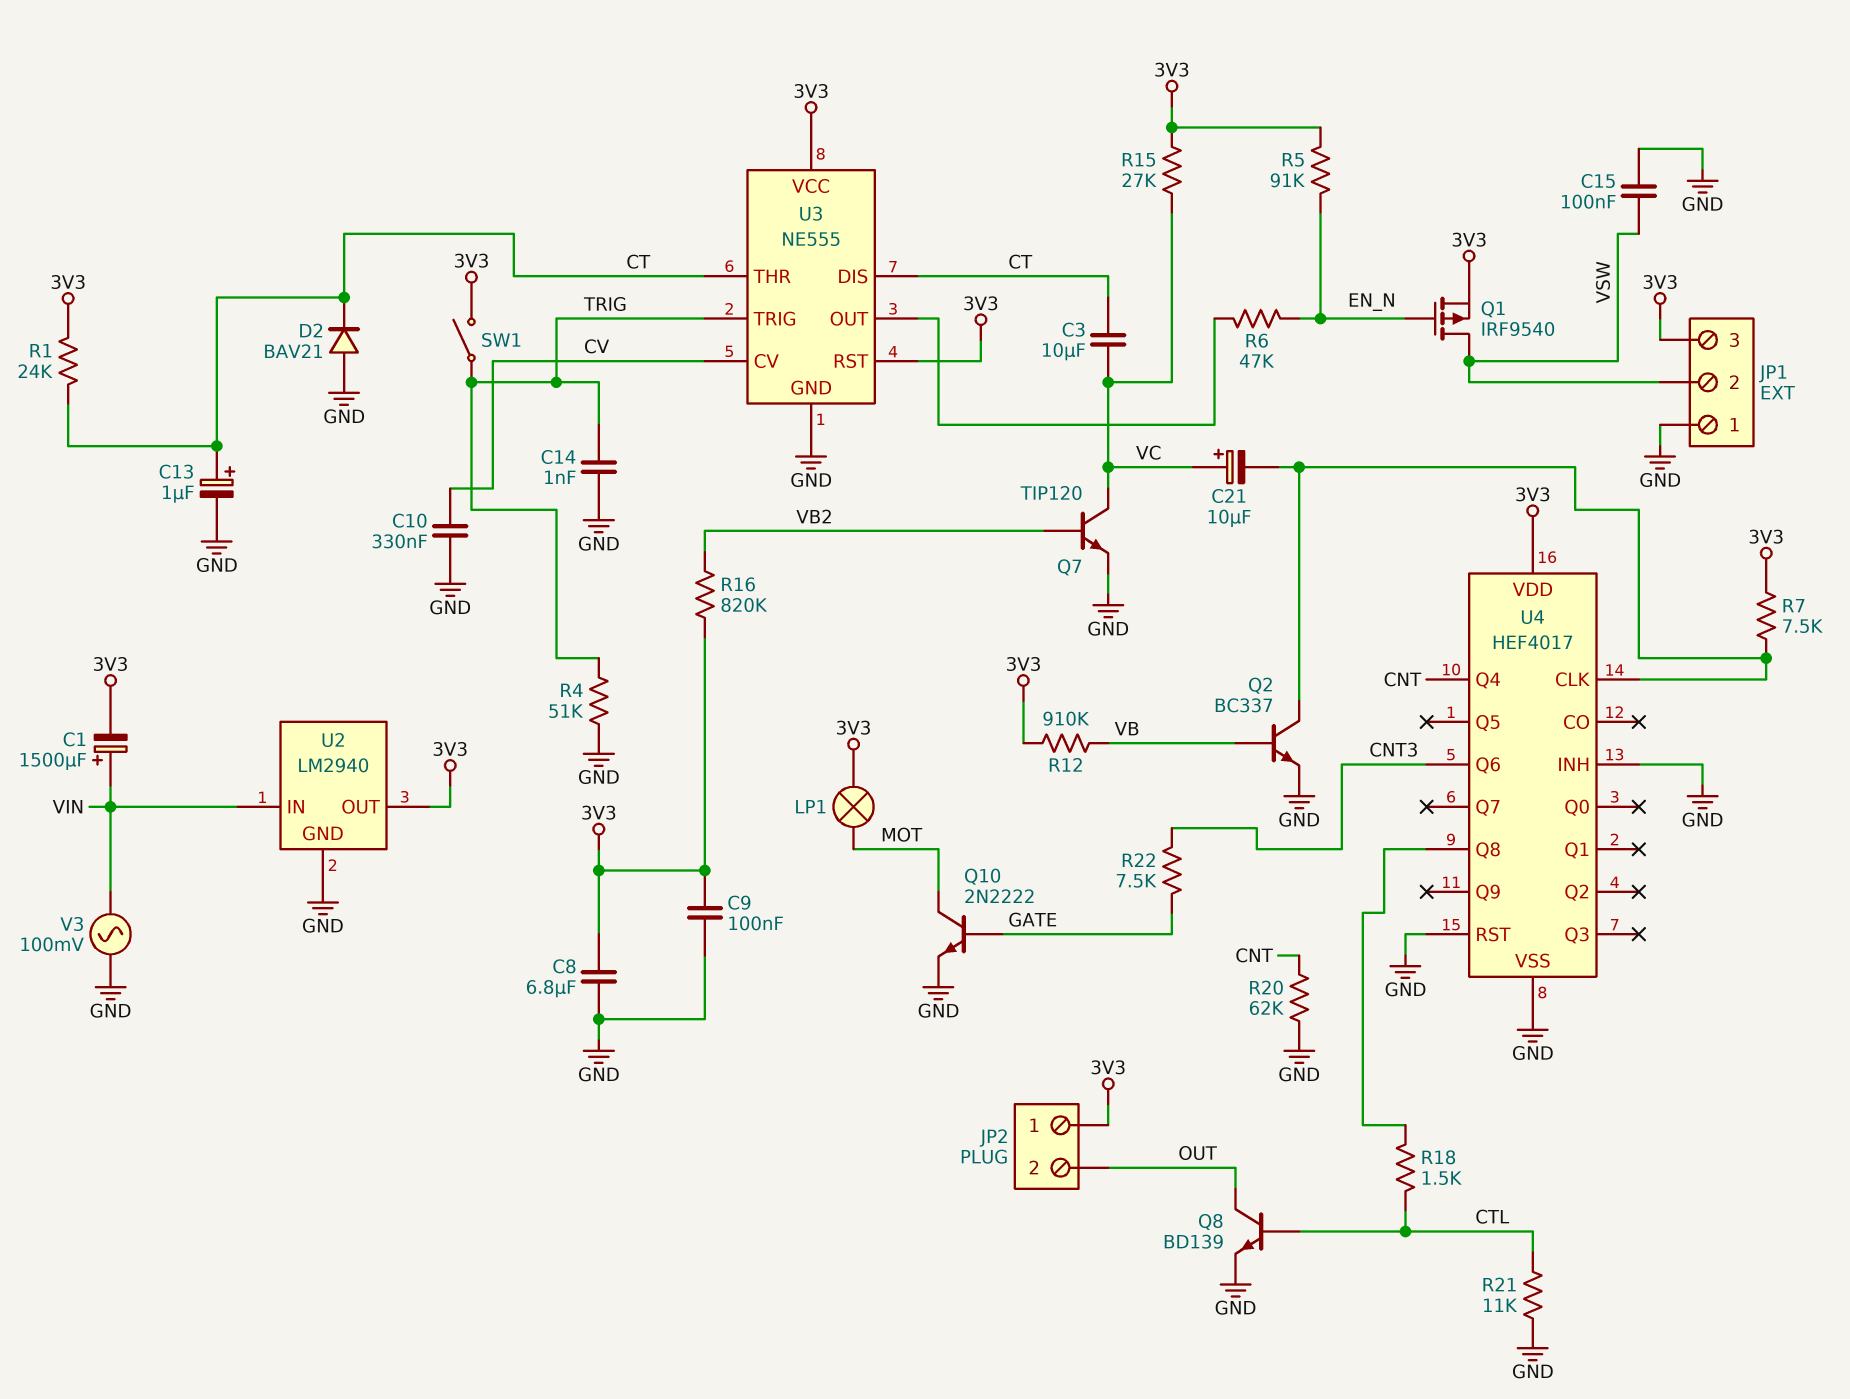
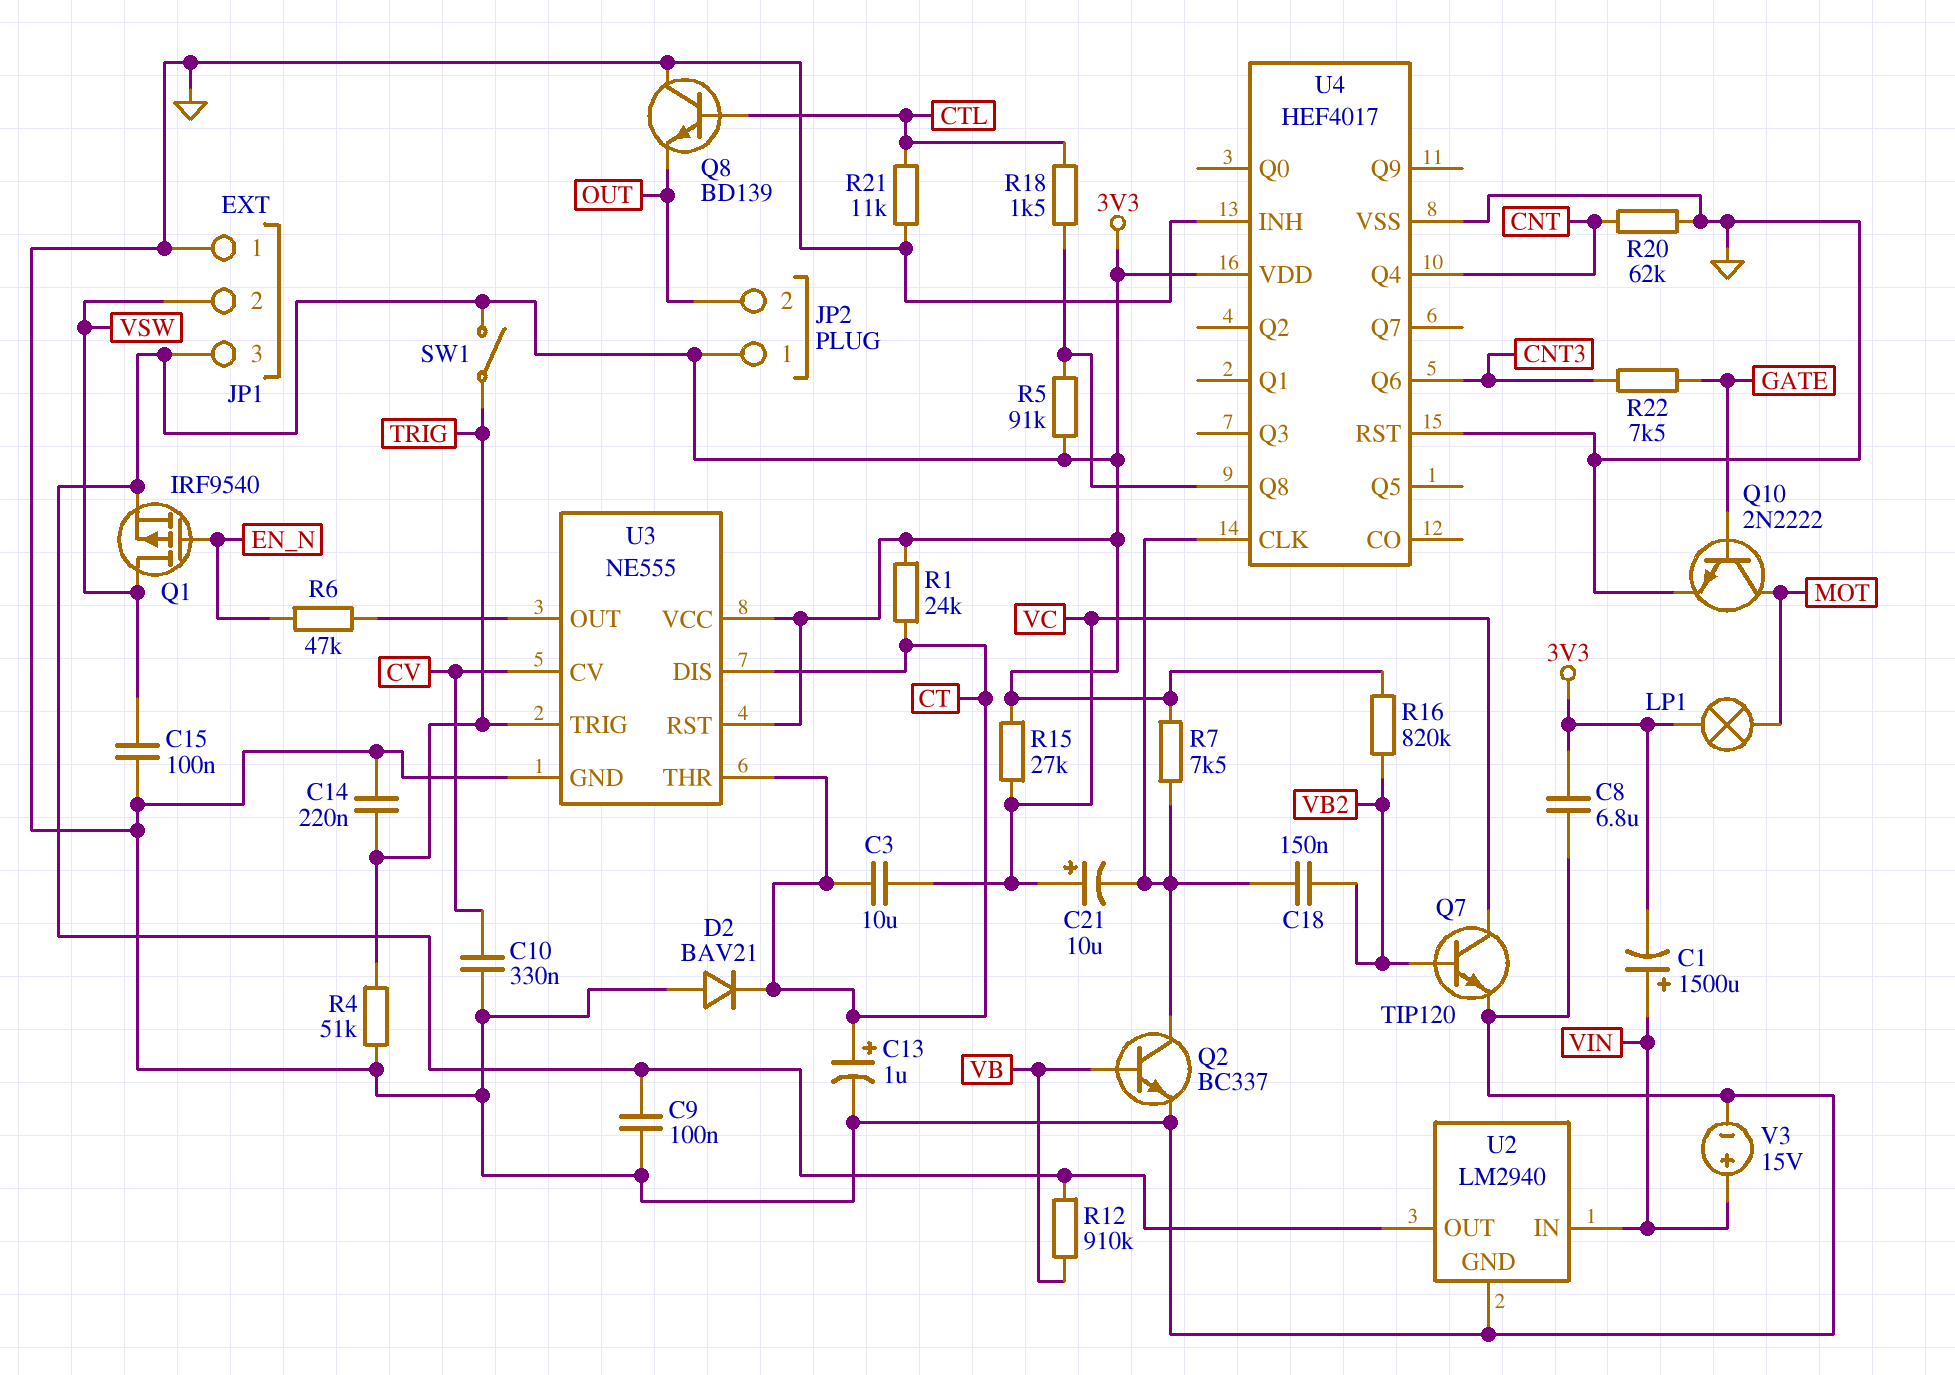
C14: 1nF (GND, TRIG) -> 220nF (GND, TRIG)
C18: none -> 150nF (U4/CLK, VB2)
Q8: NPN BD139 (B CTL, C OUT, E GND) -> NPN BD139 (B CTL, C GND, E OUT)
R5: 91k (3V3, EN_N) -> 91k (3V3, U4/Q8)
V3: AC 100mV (GND, VIN) -> 15V (plus VIN, minus GND)

